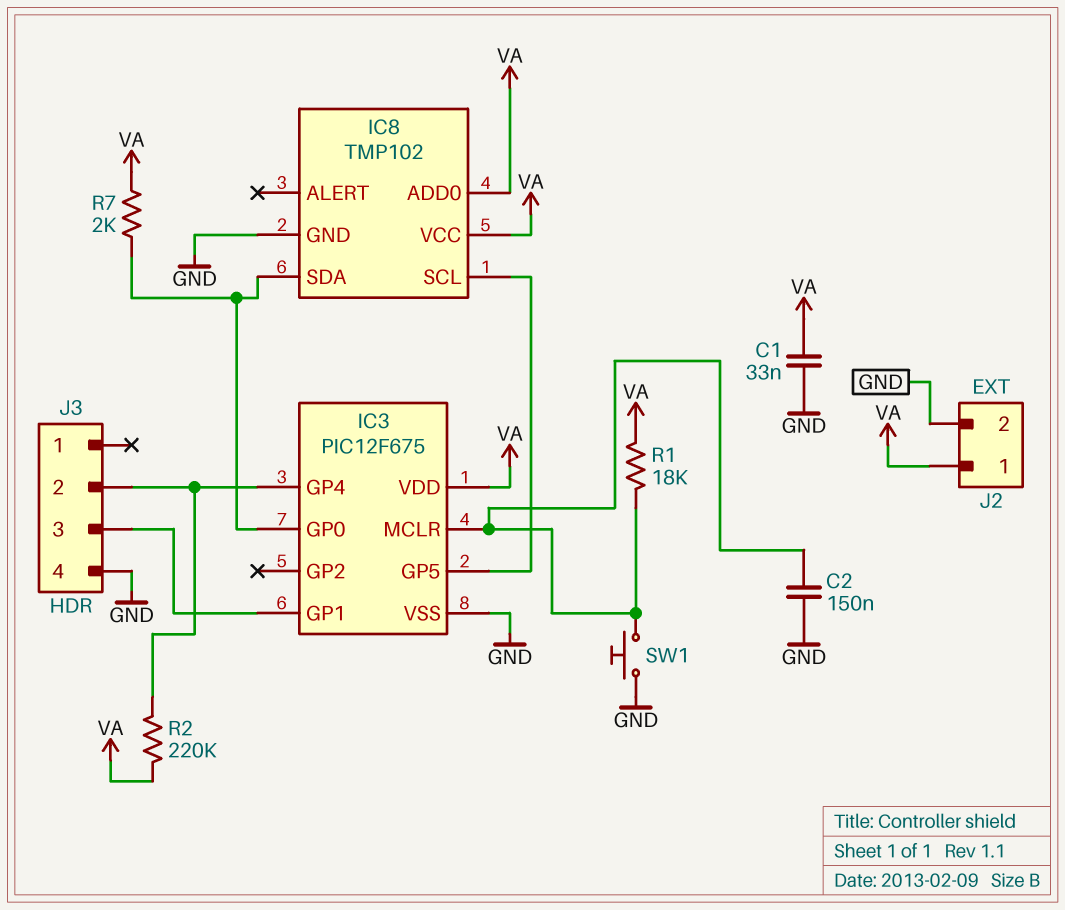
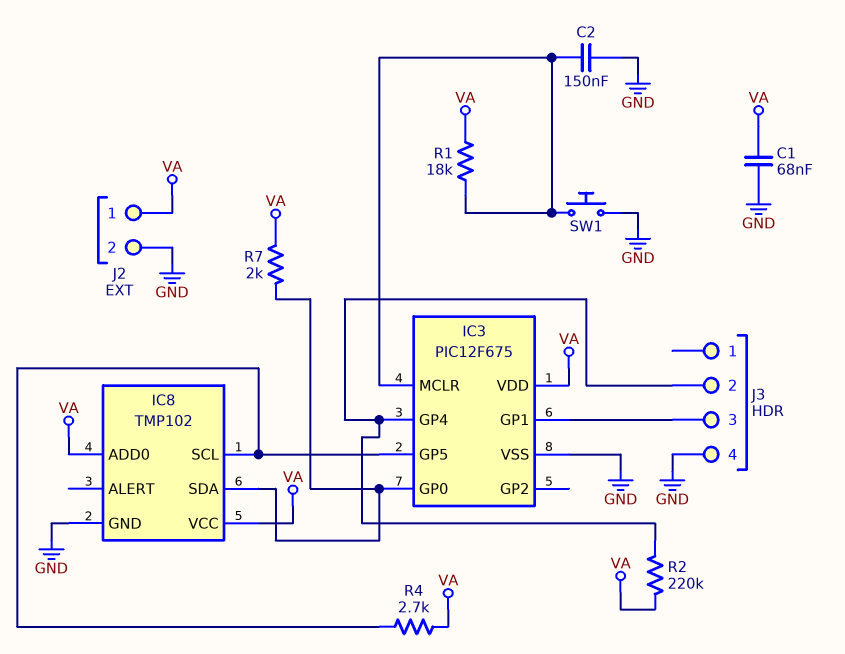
C1: 33nF (GND, VA) -> 68nF (GND, VA)
R4: none -> 2.7k (IC3/GP5, VA)

